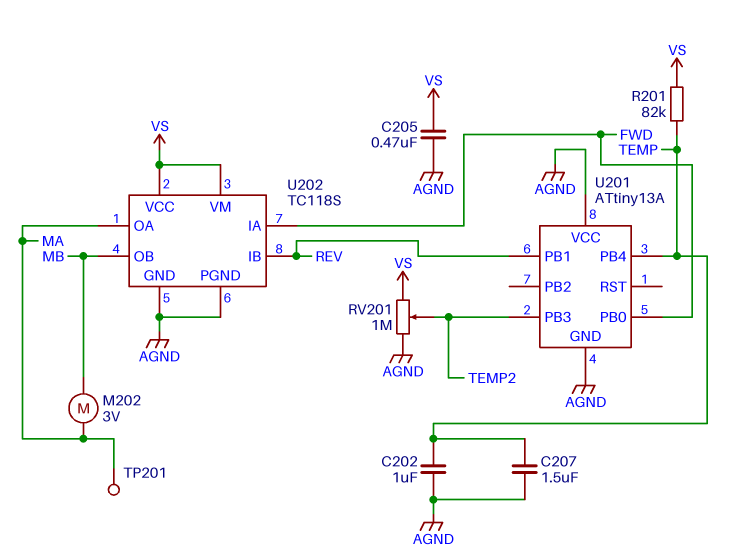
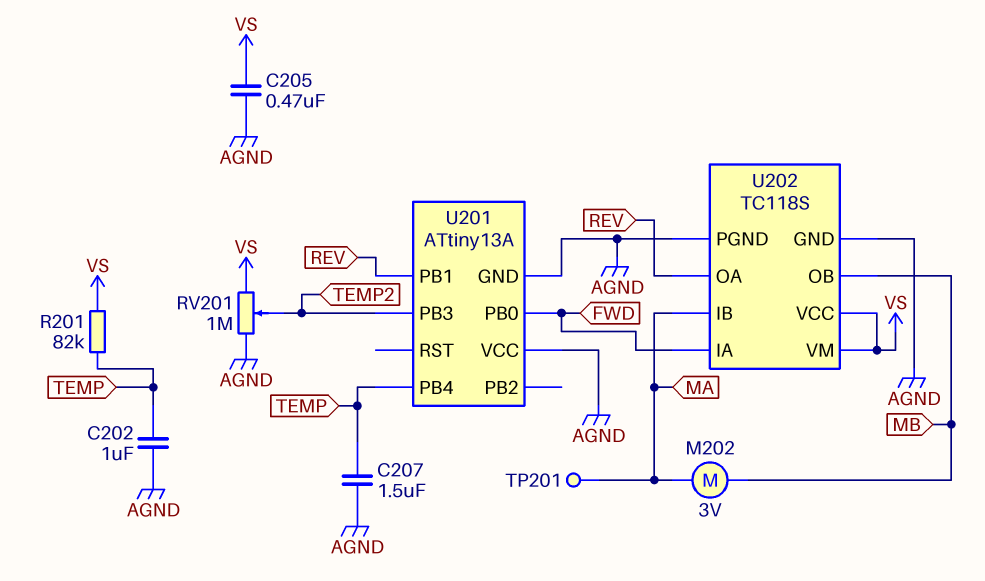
U202 pin IB: REV -> MA
U202 pin OA: MA -> REV

